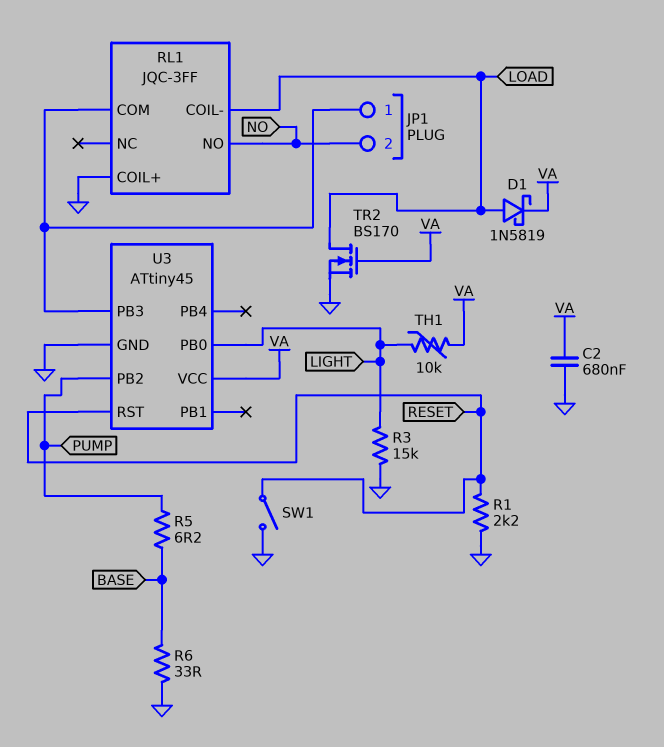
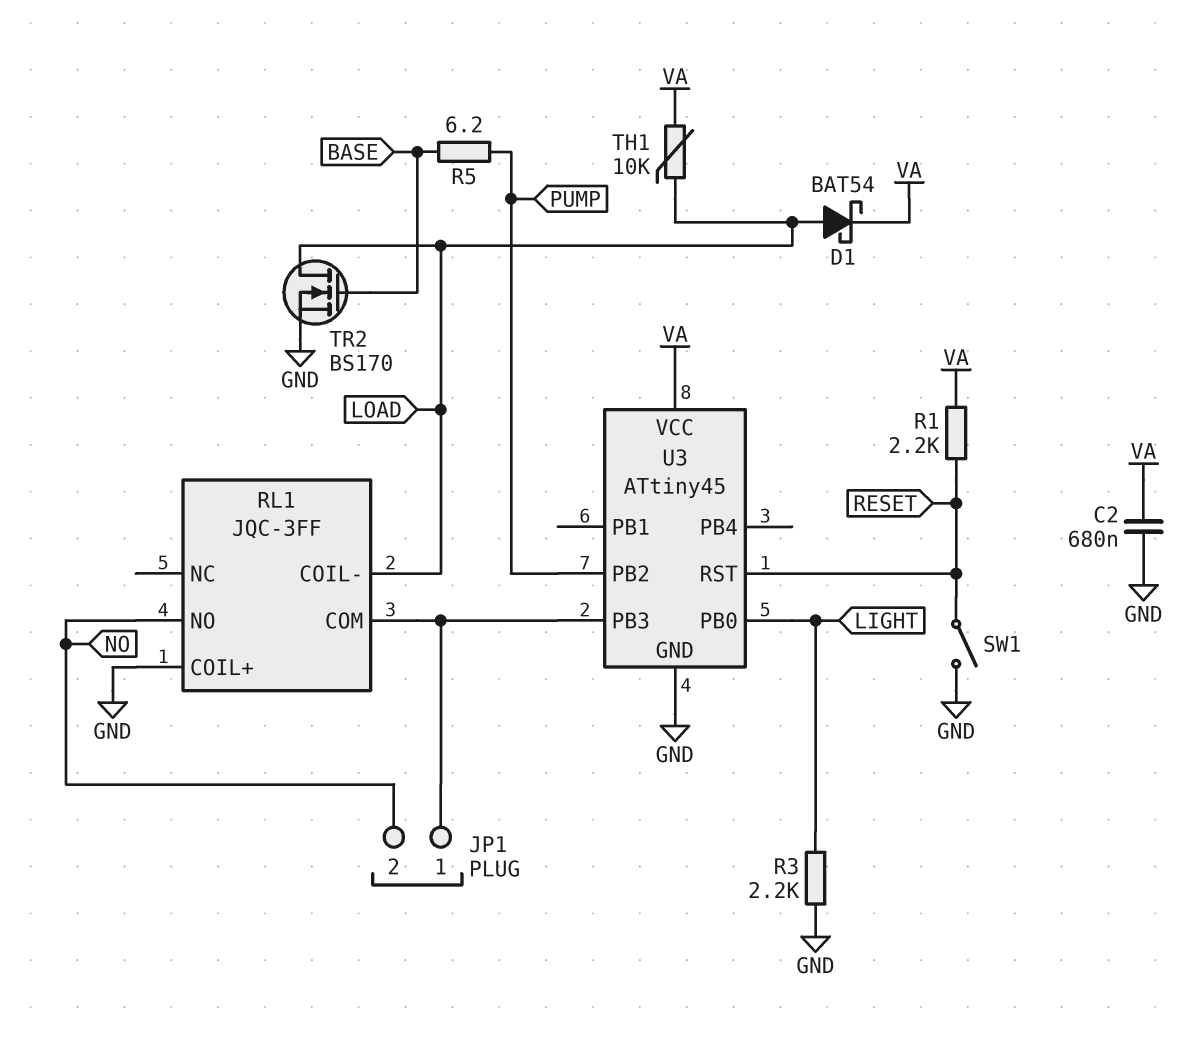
D1: schottky 1N5819 (A LOAD, K VA) -> schottky BAT54 (A LOAD, K VA)
R1: 2.2k (GND, RESET) -> 2.2k (RESET, VA)
R3: 15k (GND, LIGHT) -> 2.2k (GND, LIGHT)
R6: 33 (BASE, GND) -> none
TH1: 10k (LIGHT, VA) -> 10k (LOAD, VA)
TR2: NMOS BS170 (G VA, D LOAD, S GND) -> NMOS BS170 (G BASE, D LOAD, S GND)

